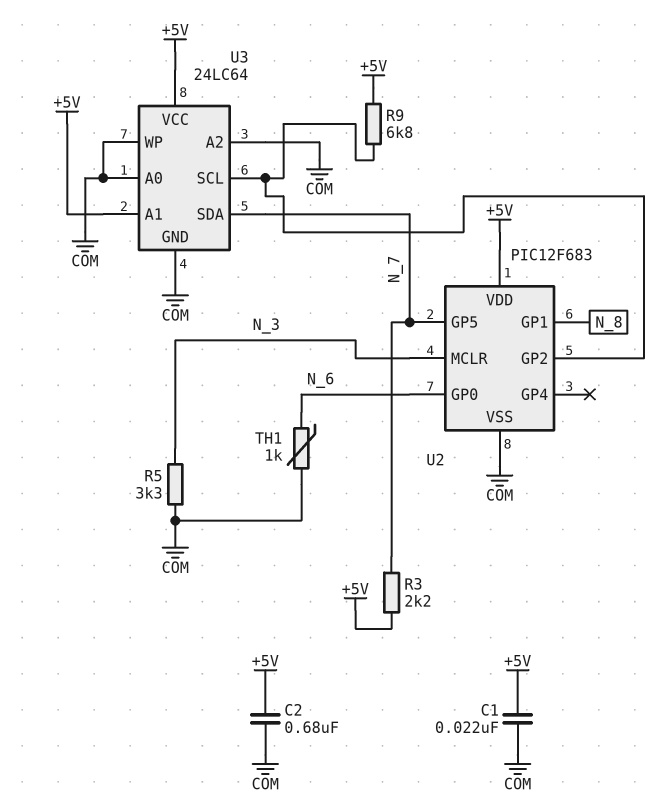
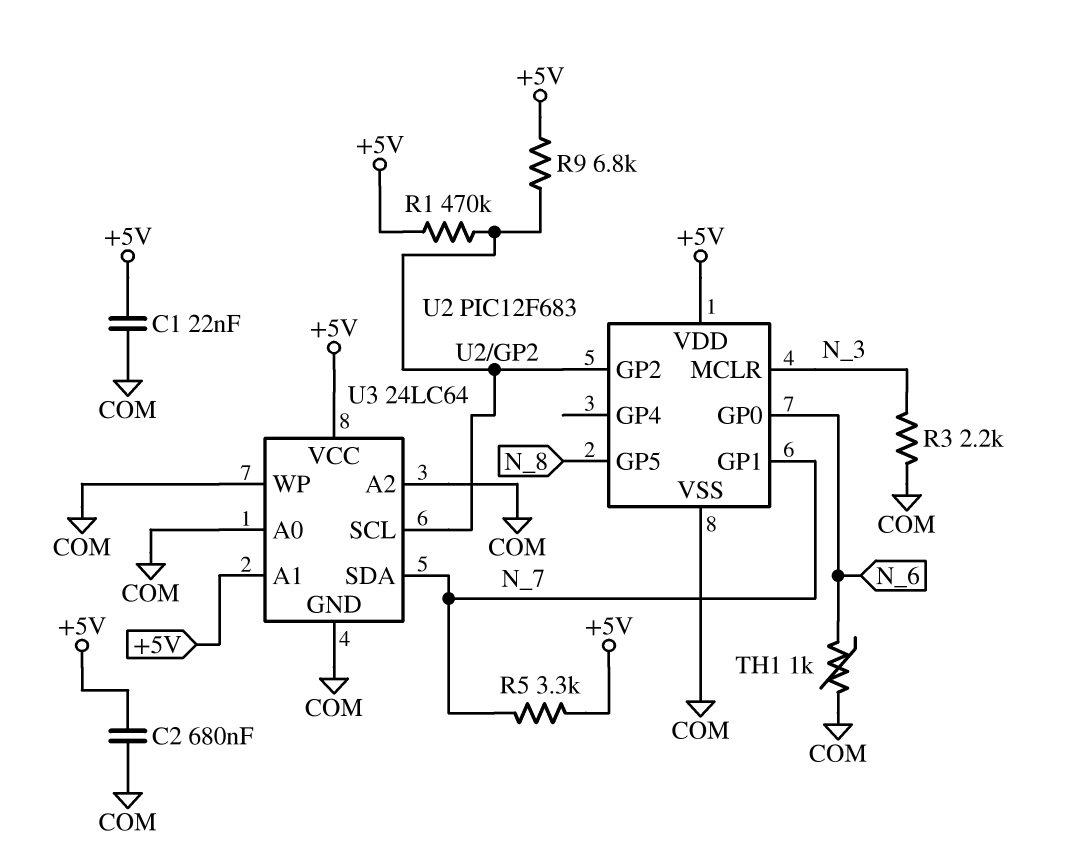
R1: none -> 470k (+5V, U2/GP2)
R3: 2.2k (+5V, N_7) -> 2.2k (COM, N_3)
R5: 3.3k (COM, N_3) -> 3.3k (+5V, N_7)
U2 pin GP1: N_8 -> N_7
U2 pin GP5: N_7 -> N_8

